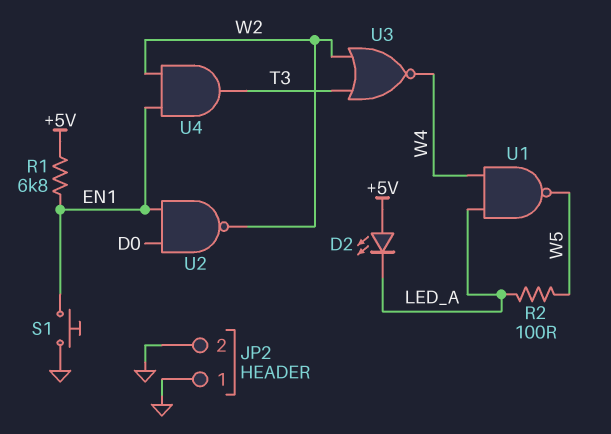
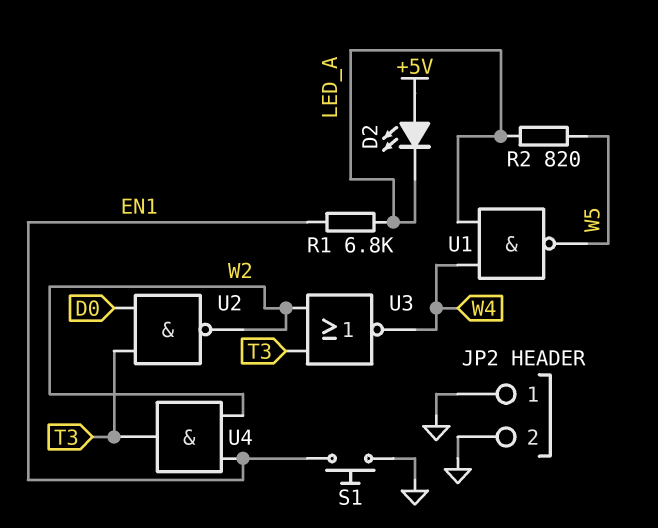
R1: 6.8k (+5V, EN1) -> 6.8k (EN1, LED_A)
R2: 100 (LED_A, W5) -> 820 (LED_A, W5)
U2: NAND (in D0, in EN1, out W2) -> NAND (in D0, in T3, out W2)

